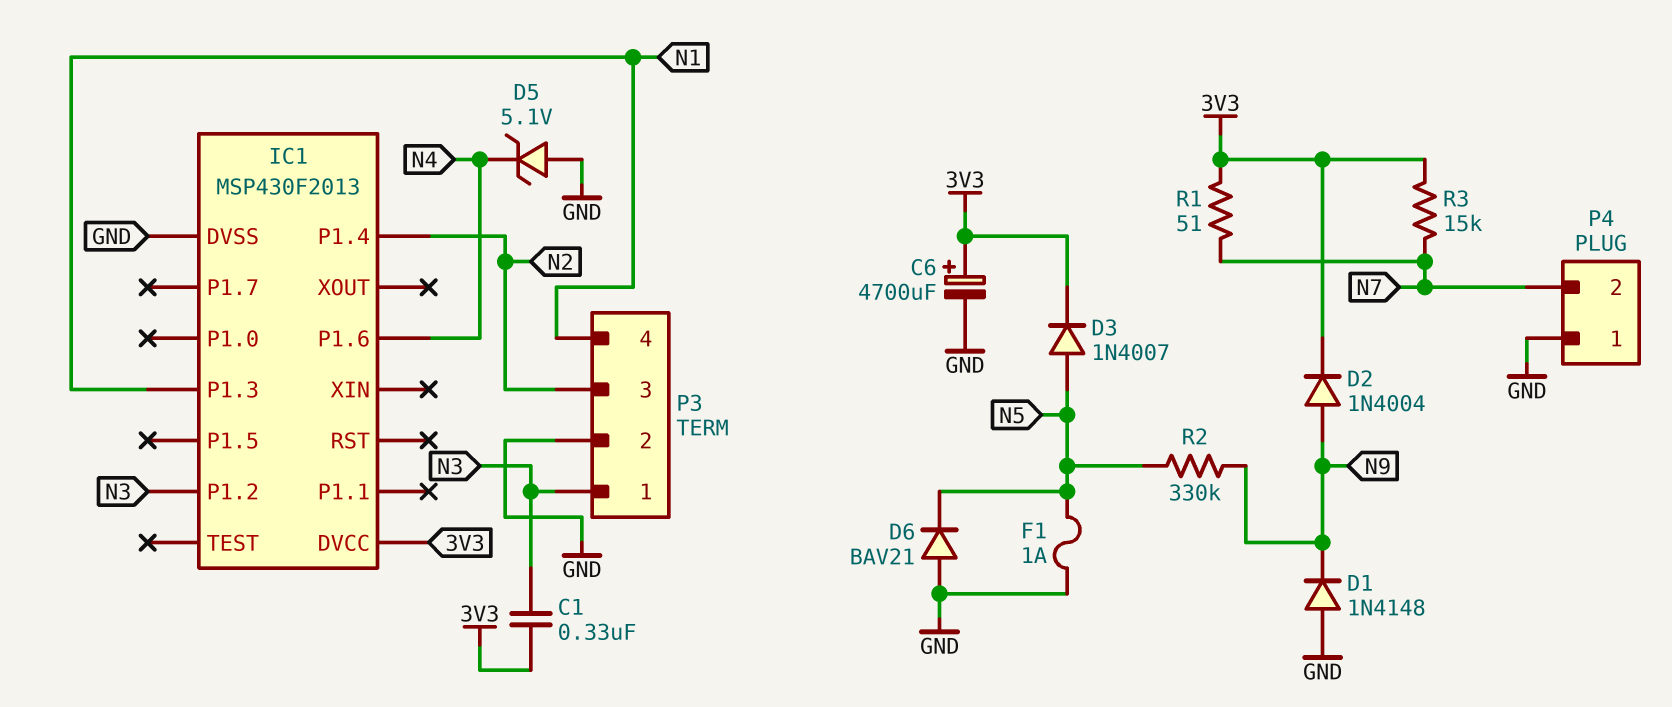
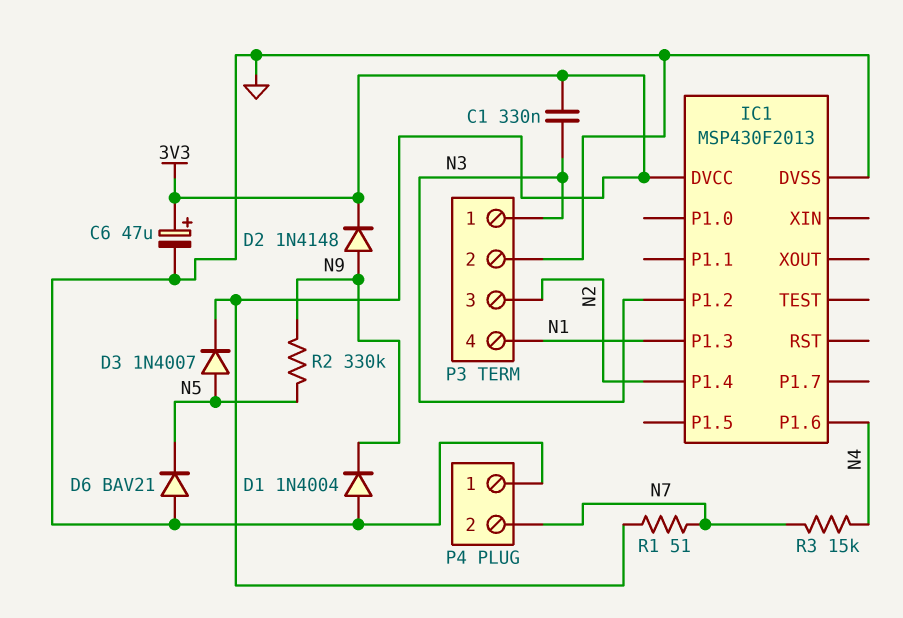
C6: 4700uF (plus 3V3, minus GND) -> 47uF (plus 3V3, minus GND)
D1: diode 1N4148 (A GND, K N9) -> diode 1N4004 (A GND, K N9)
D2: diode 1N4004 (A N9, K 3V3) -> diode 1N4148 (A N9, K 3V3)
D5: zener 5.1V (A GND, K N4) -> none
F1: 1A (GND, N5) -> none
R3: 15k (3V3, N7) -> 15k (N4, N7)

